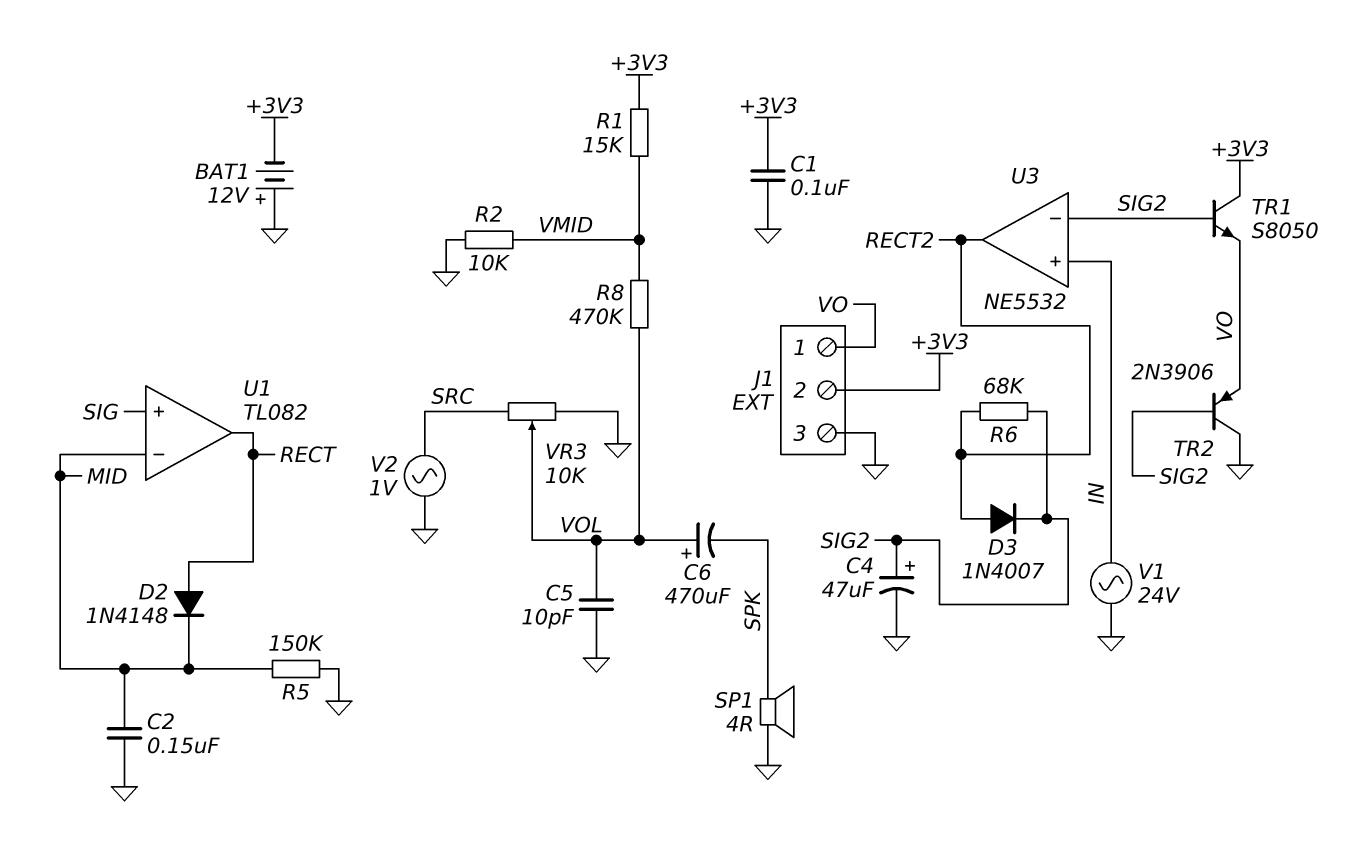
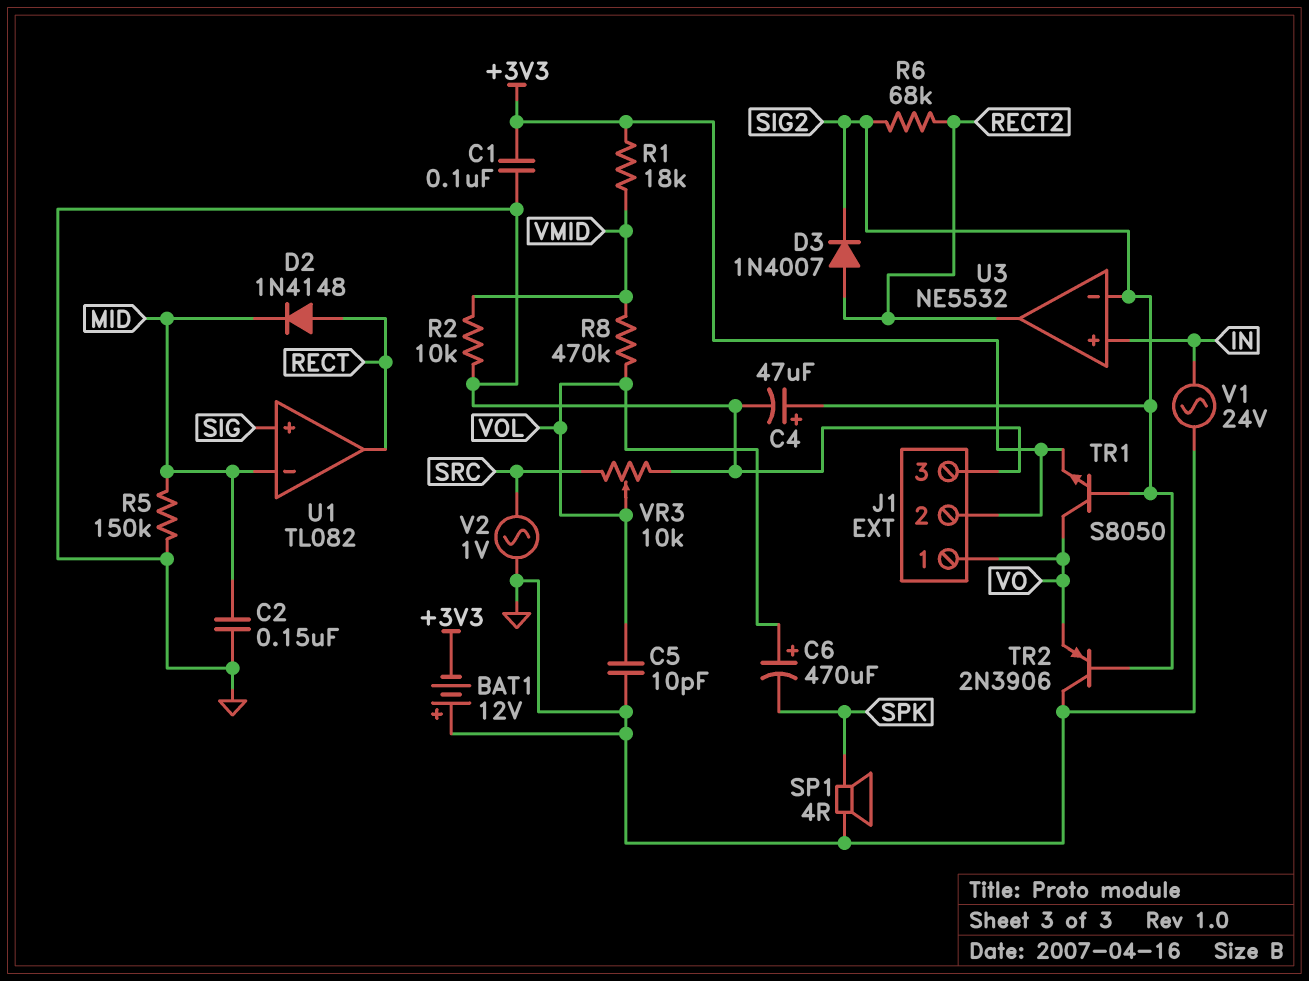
R1: 15k (+3V3, VMID) -> 18k (+3V3, VMID)
TR1: NPN S8050 (B SIG2, C +3V3, E VO) -> NPN S8050 (B SIG2, C VO, E +3V3)

